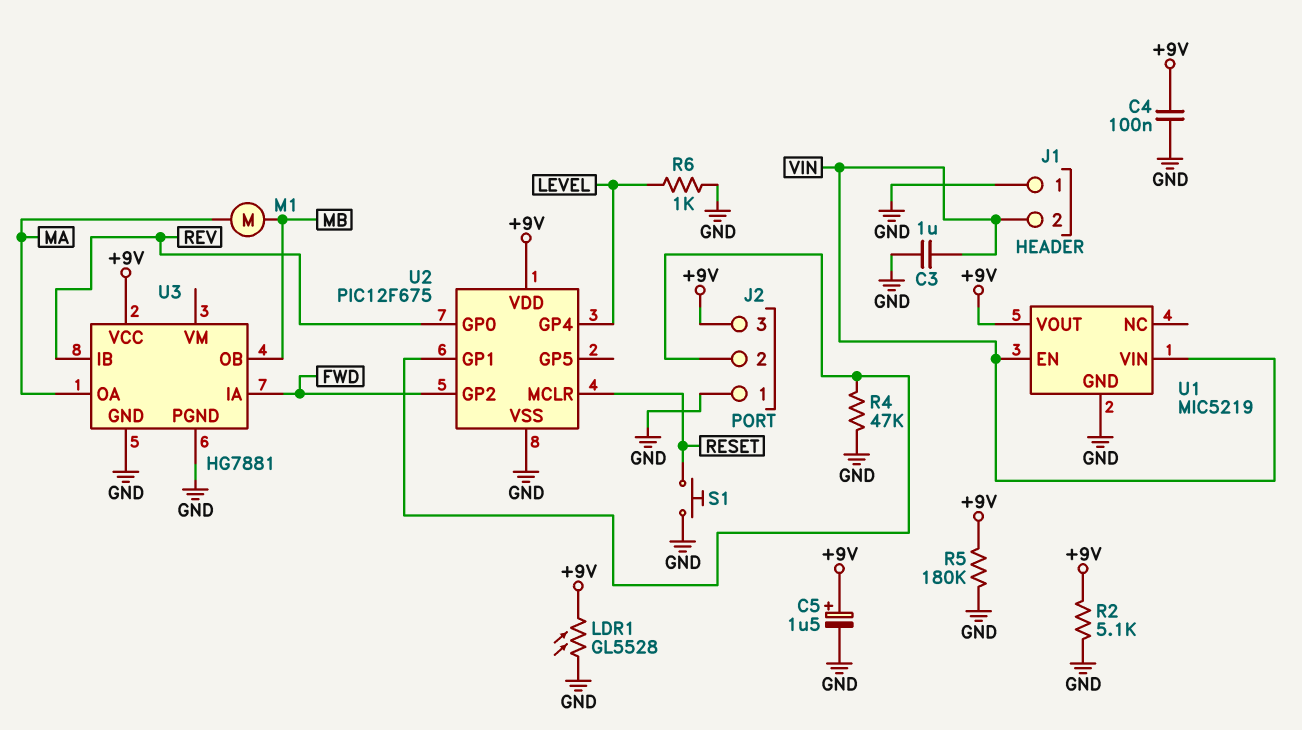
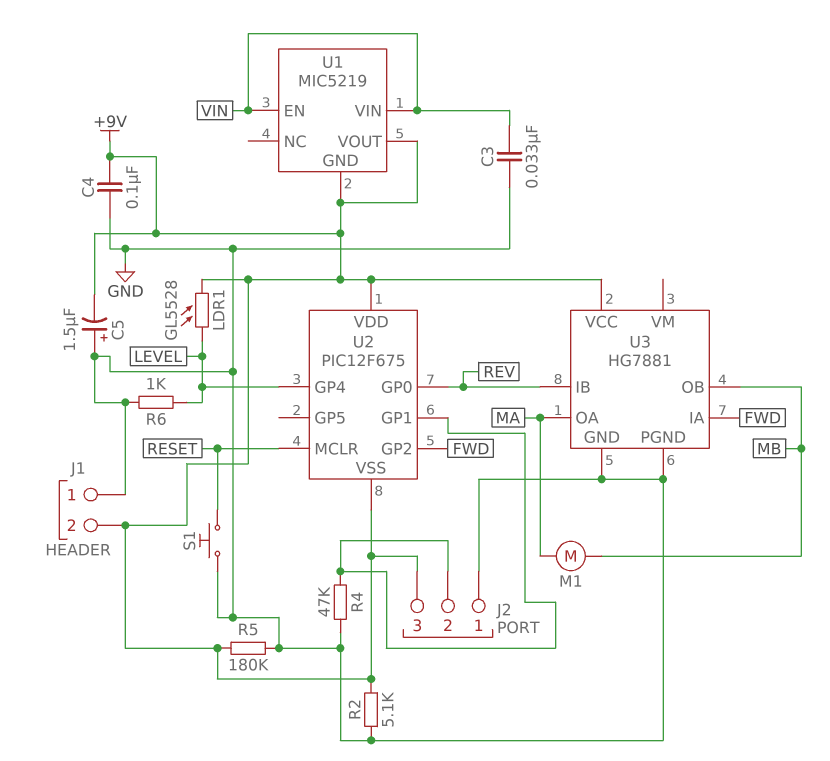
C3: 1uF (GND, VIN) -> 33nF (GND, VIN)
C5: 1.5uF (plus +9V, minus GND) -> 1.5uF (plus GND, minus +9V)
J1 pin 2: VIN -> +9V
LDR1: GL5528 (+9V, GND) -> GL5528 (+9V, LEVEL)
U1 pin GND: GND -> +9V
U2 pin VSS: GND -> +9V

